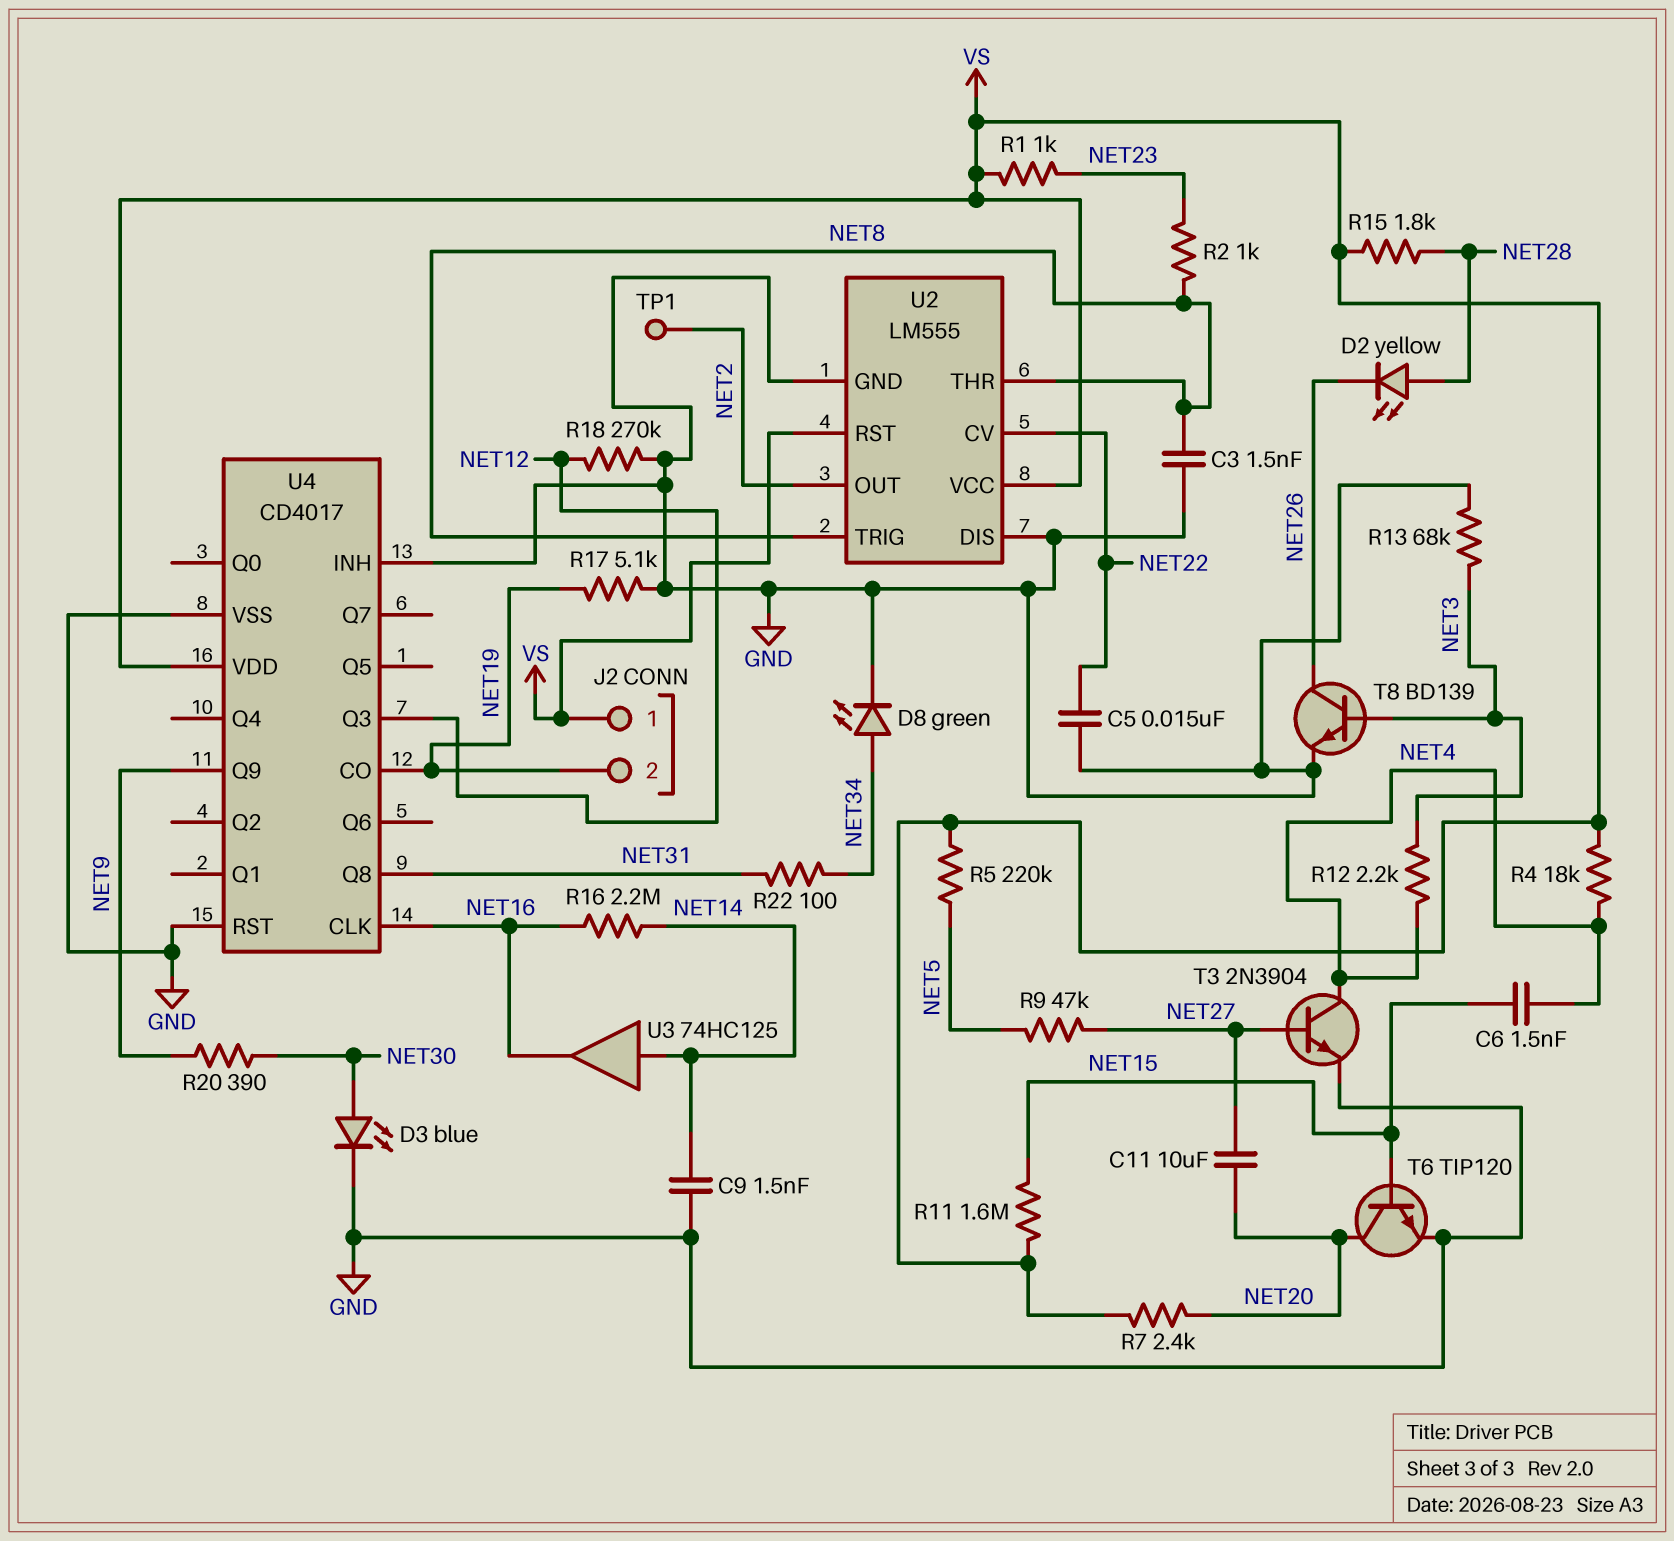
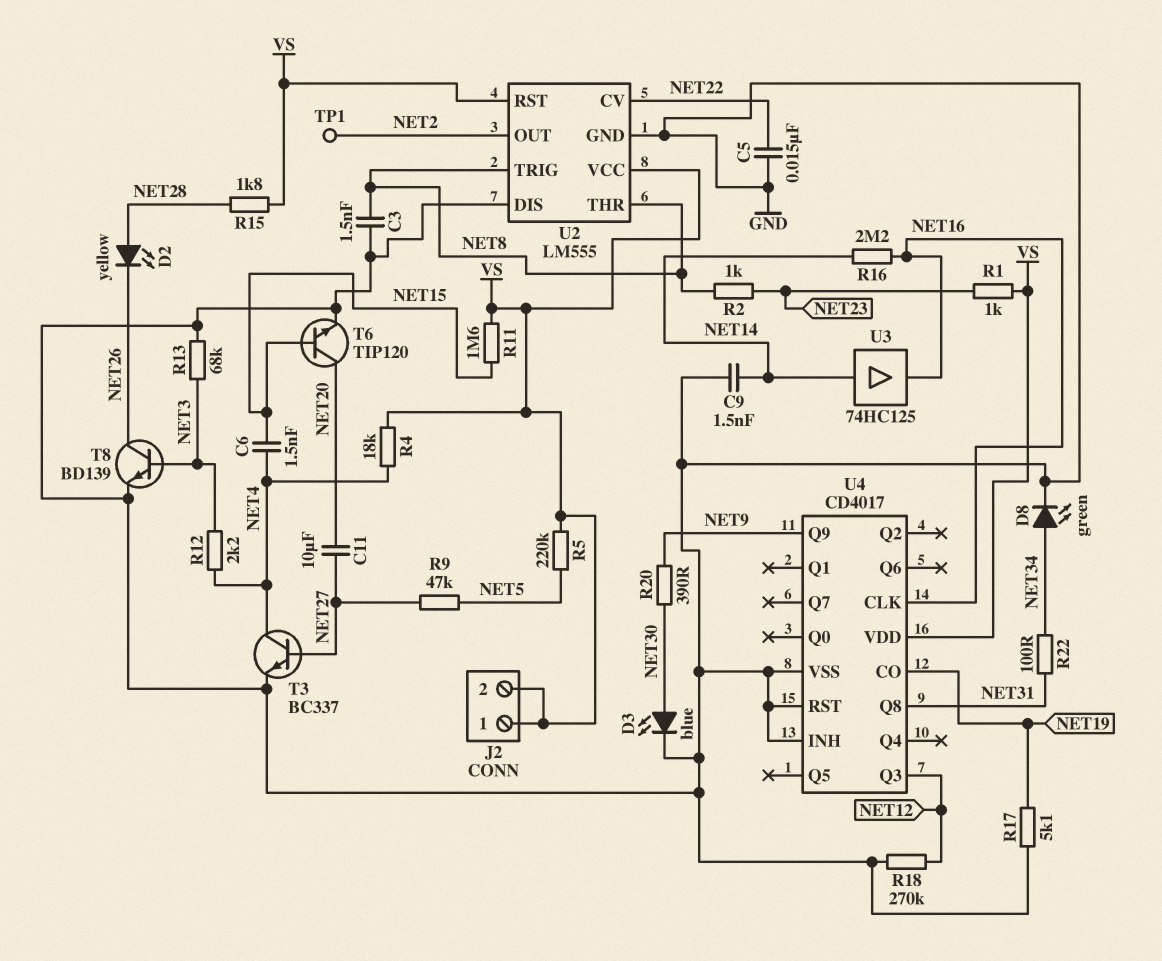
J2 pin 2: NET19 -> VS
R7: 2.4k (NET20, VS) -> none
T3: NPN 2N3904 (B NET27, C NET4, E GND) -> NPN BC337 (B NET27, C NET4, E GND)

